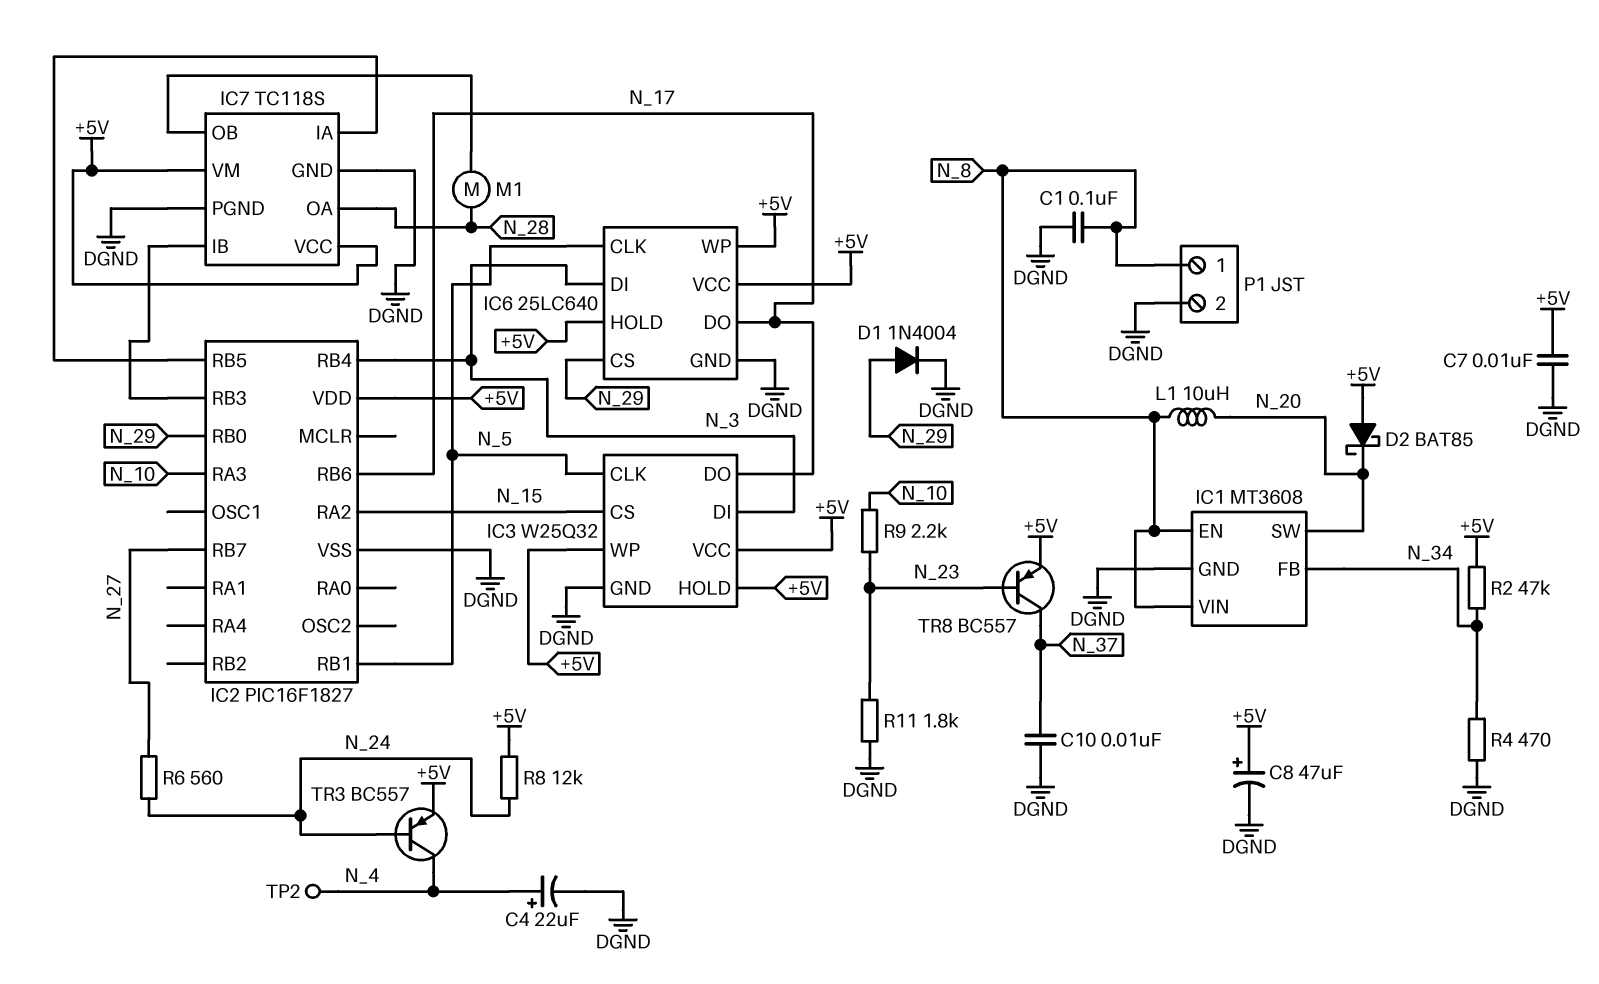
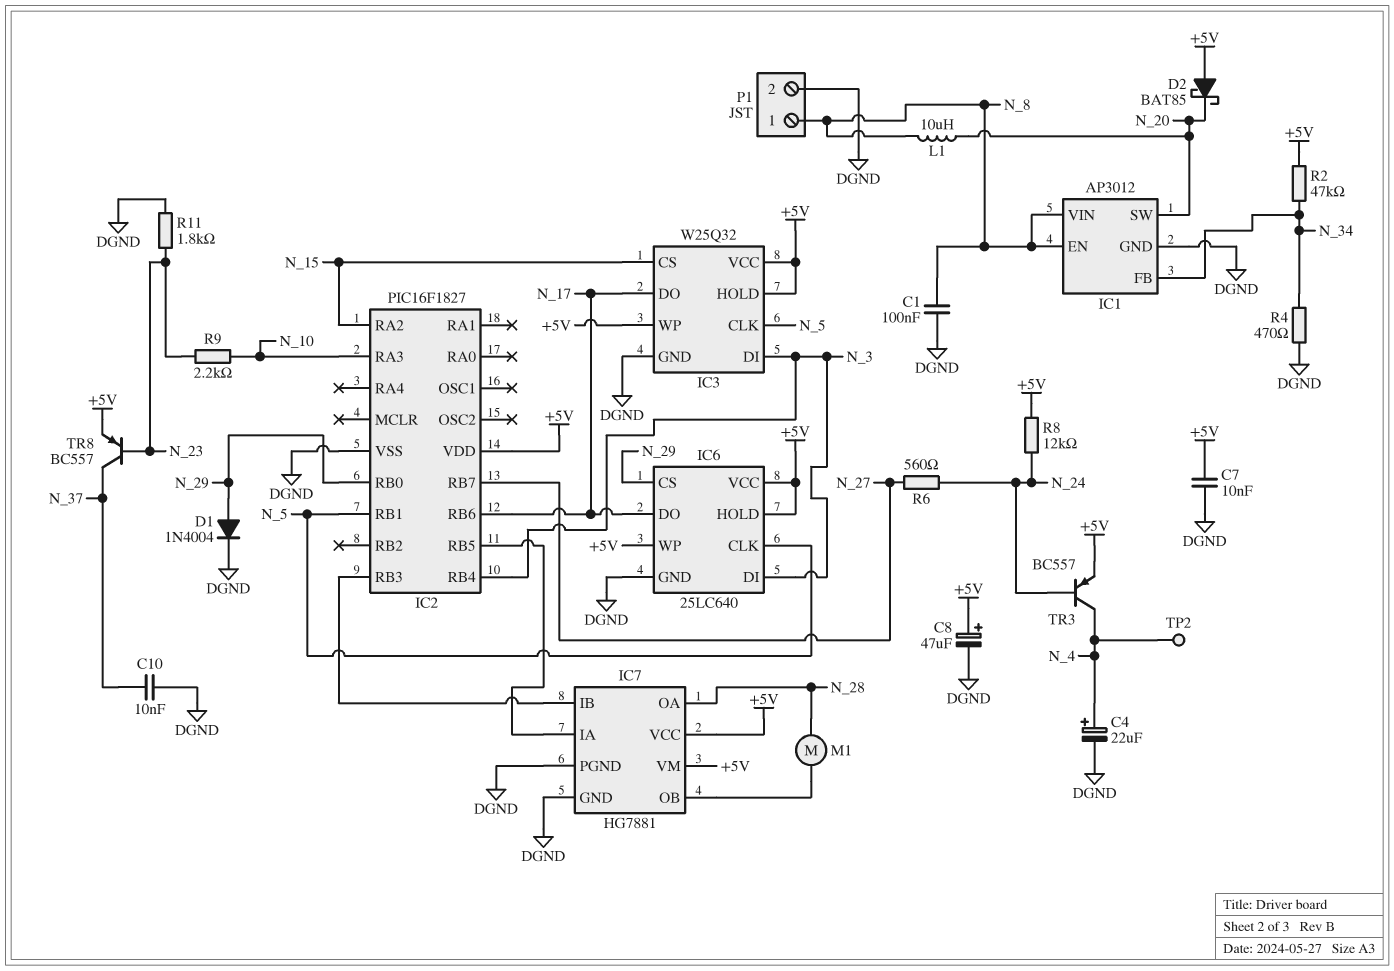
IC1: MT3608 -> AP3012
IC7: TC118S -> HG7881

